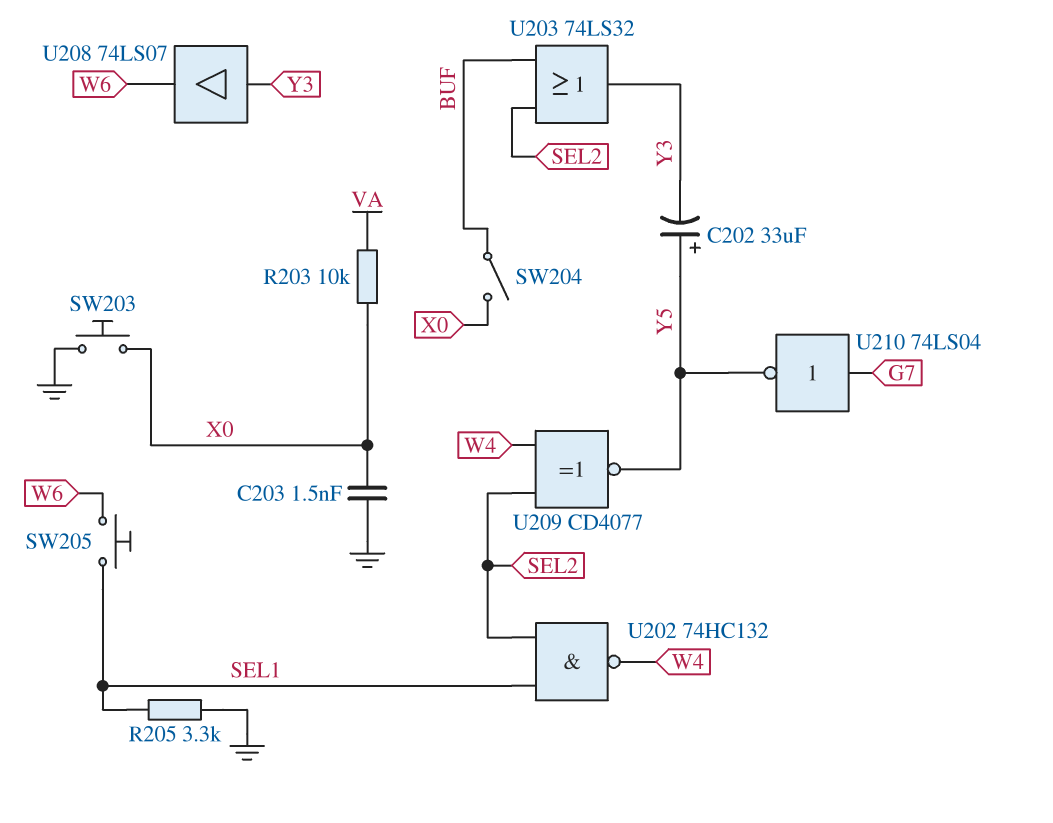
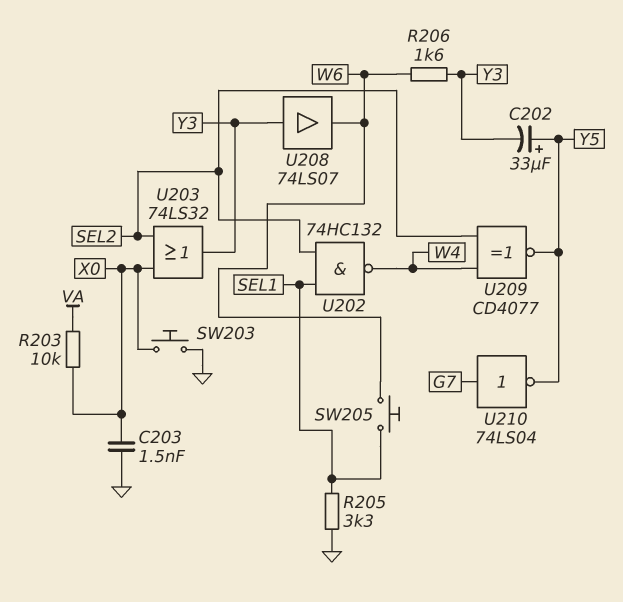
R206: none -> 1.6k (W6, Y3)
SW204: switch (BUF, X0) -> none
U203: OR 74LS32 (in BUF, in SEL2, out Y3) -> OR 74LS32 (in SEL2, in X0, out Y3)

